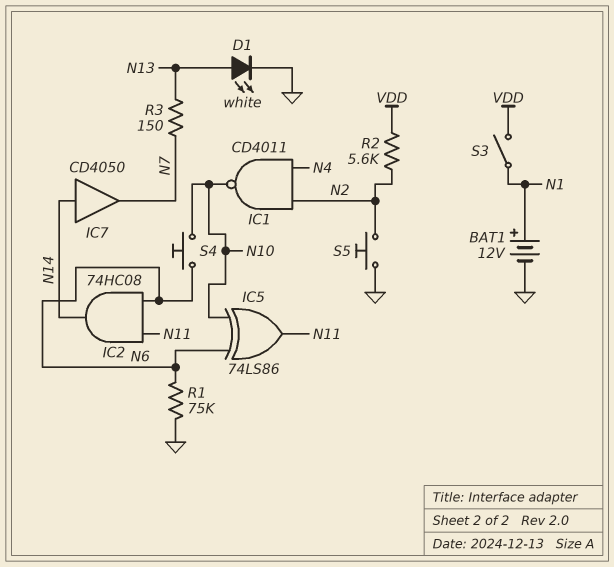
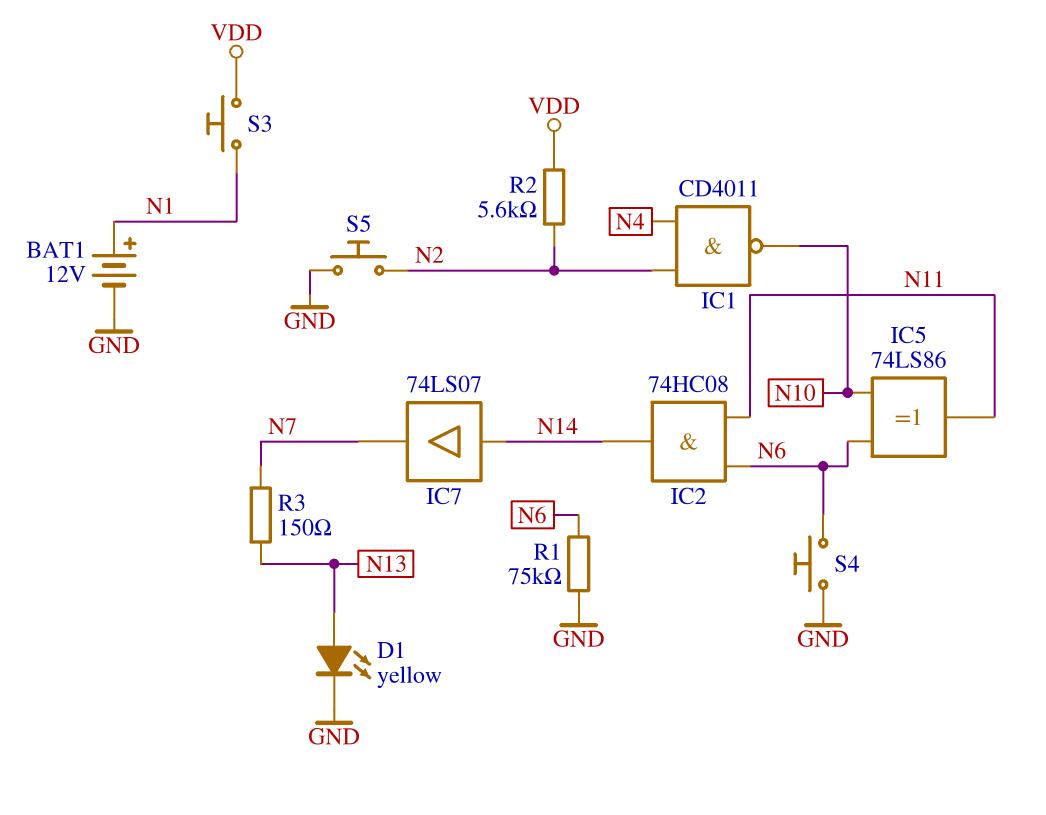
D1: LED white (A N13, K GND) -> LED yellow (A N13, K GND)
IC7: buffer CD4050 (in N14, out N7) -> buffer 74LS07 (in N14, out N7)
S3: switch (N1, VDD) -> button (N1, VDD)
S4: button (N6, N10) -> button (GND, N6)

